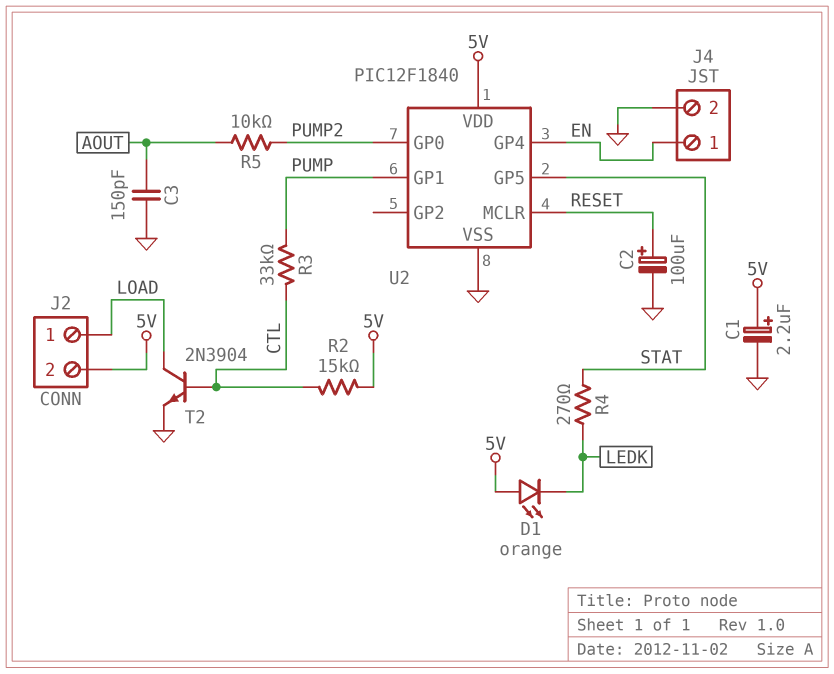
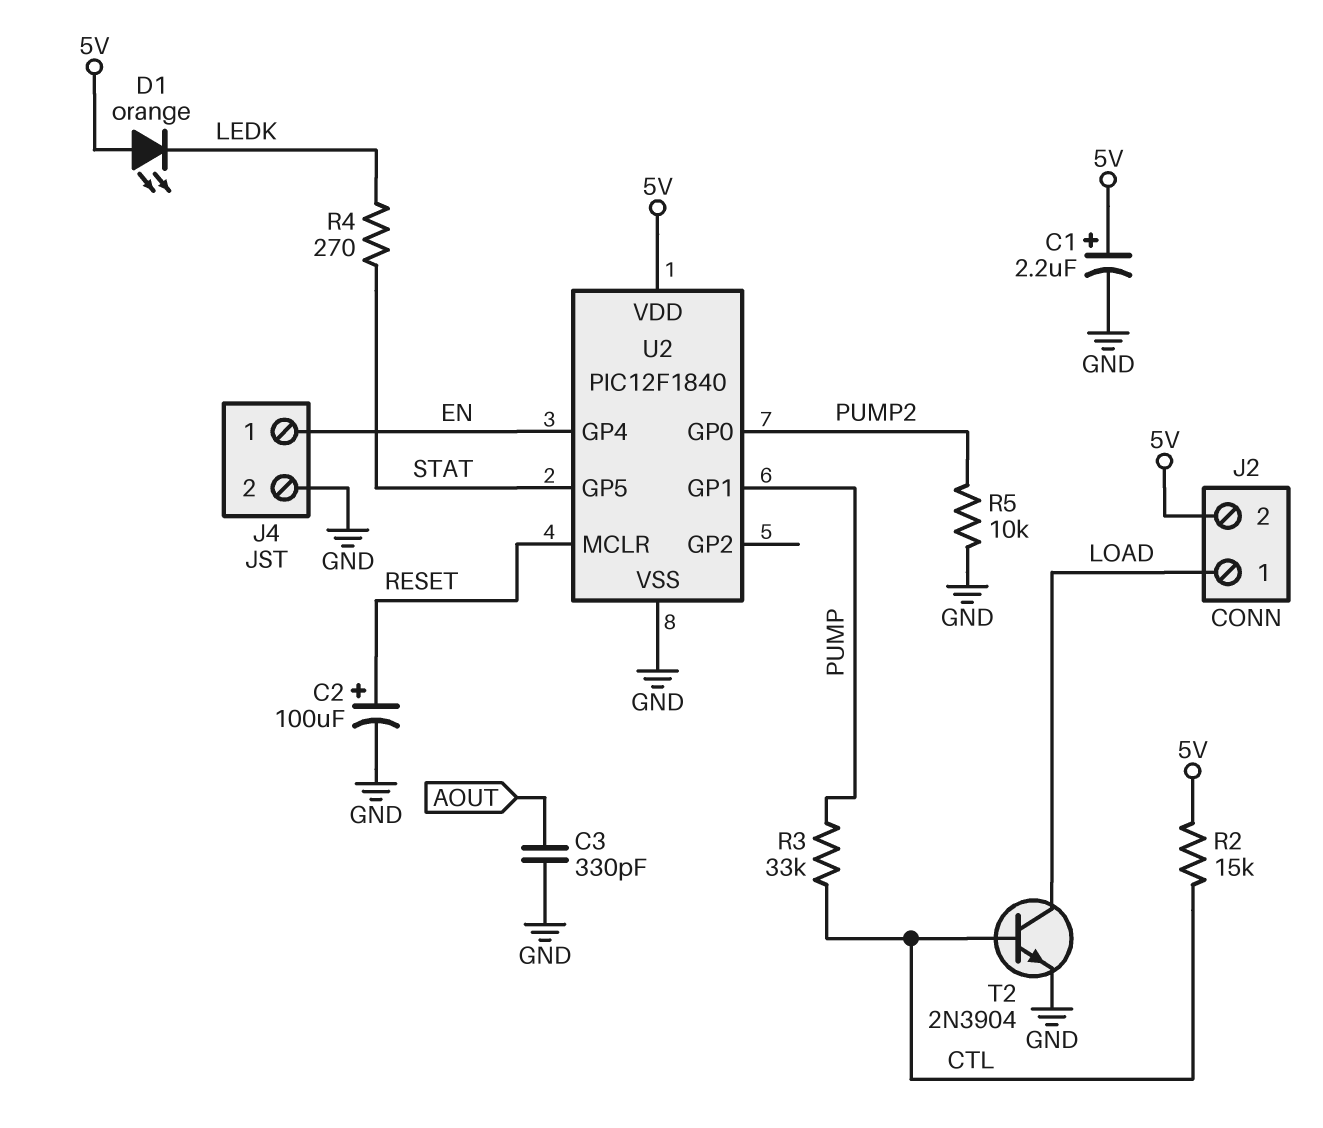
C3: 150pF (AOUT, GND) -> 330pF (AOUT, GND)
R5: 10k (AOUT, PUMP2) -> 10k (GND, PUMP2)

